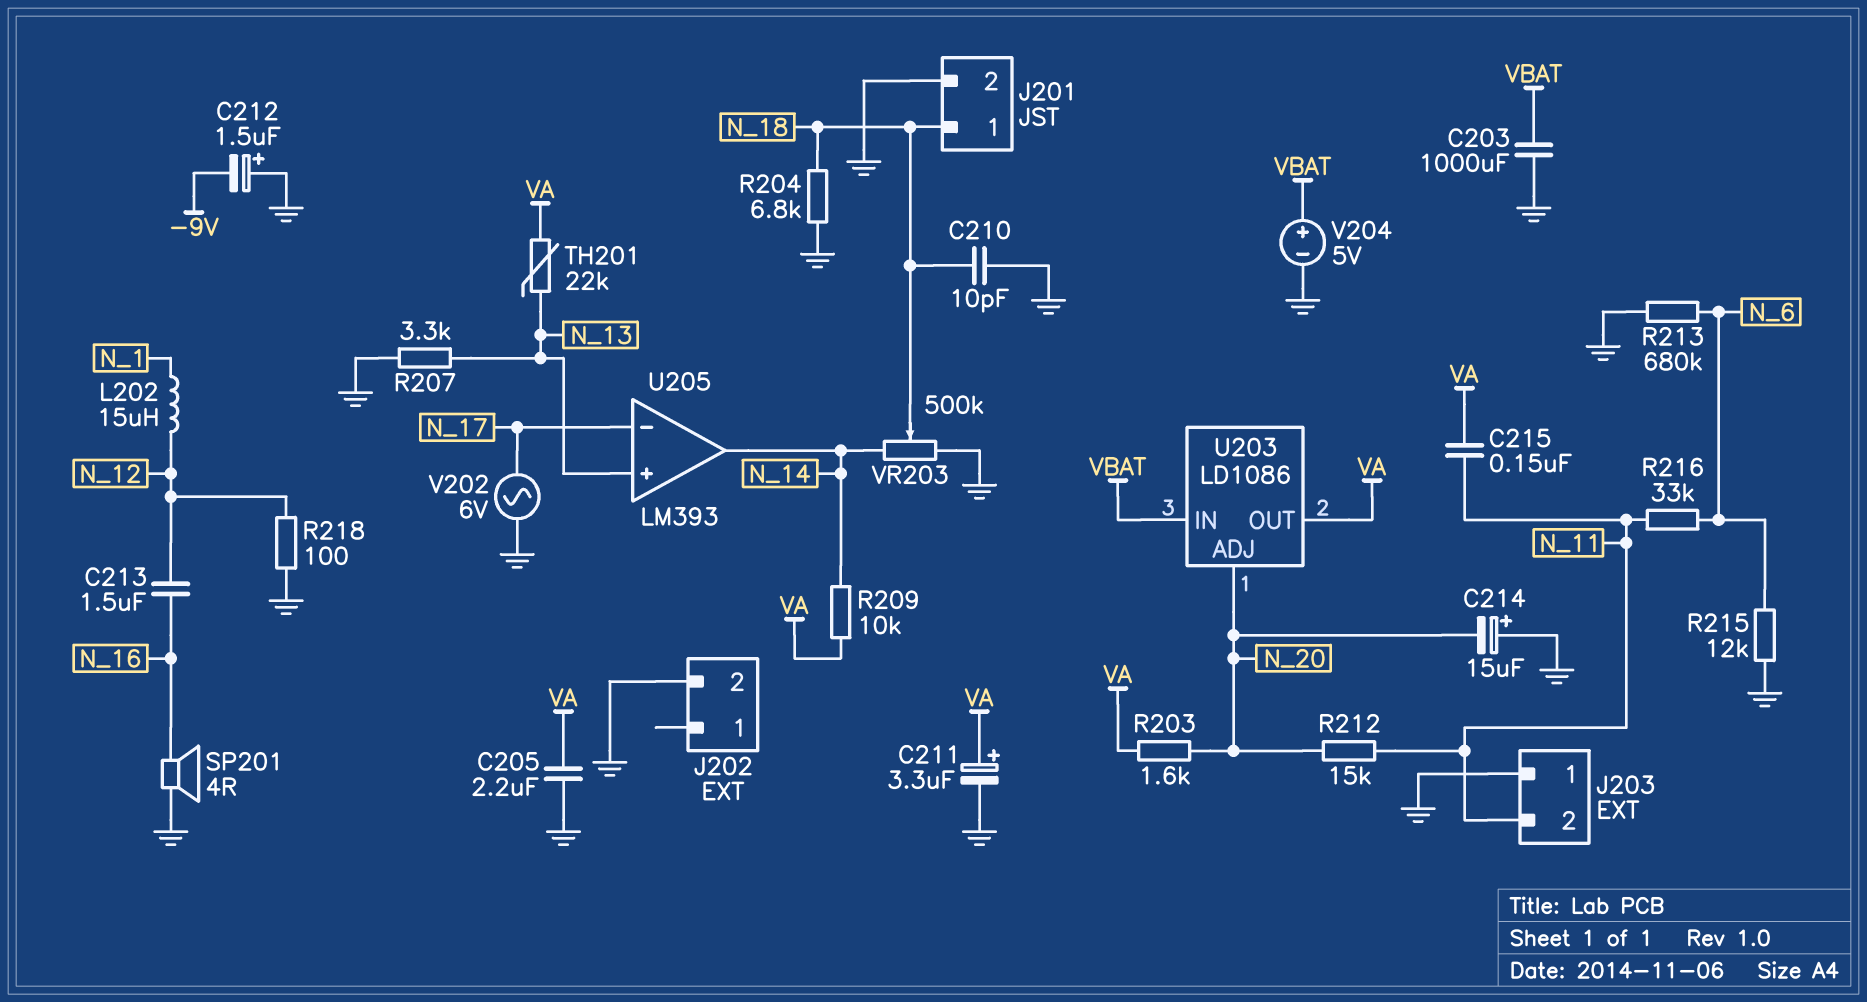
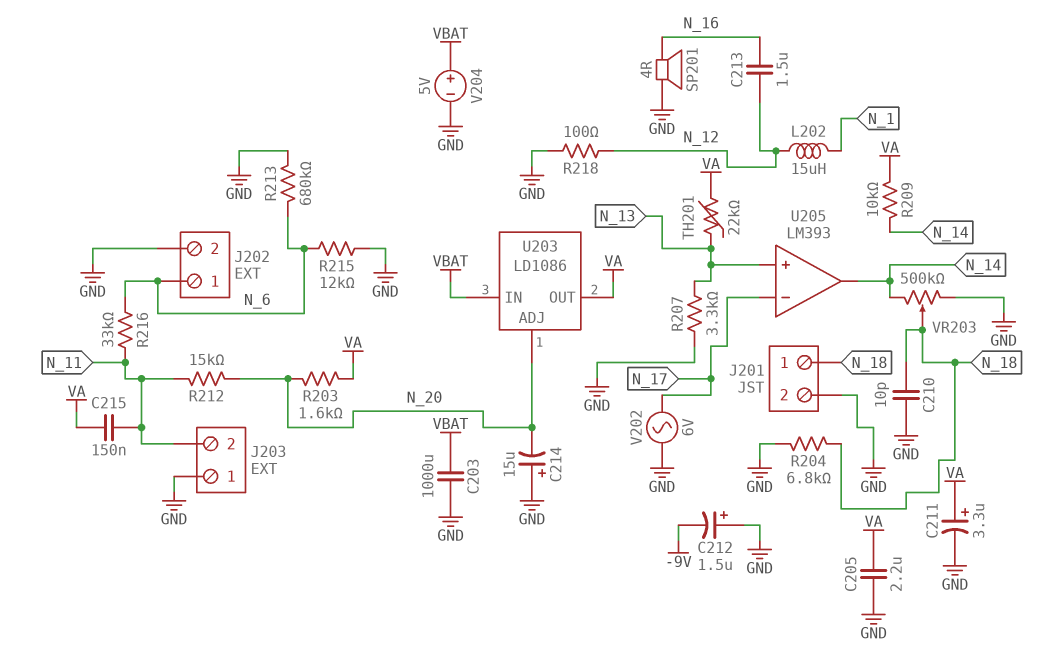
J202 pin 1: none -> N_6

